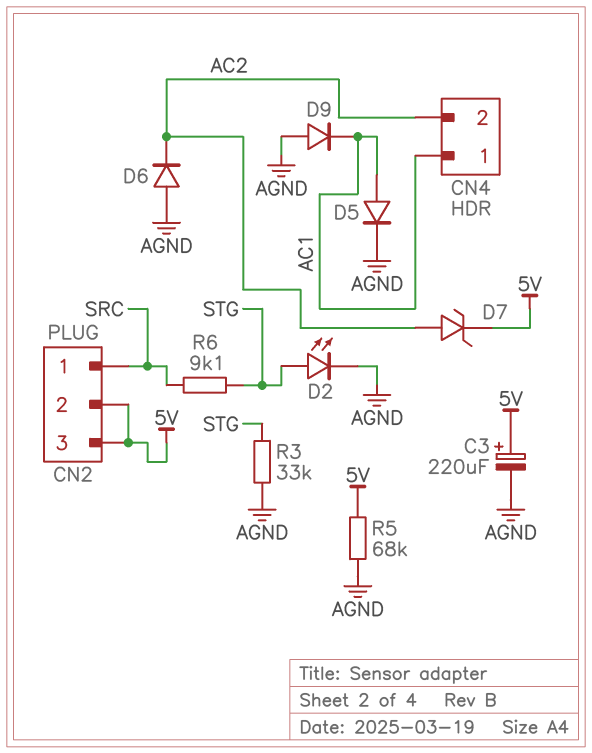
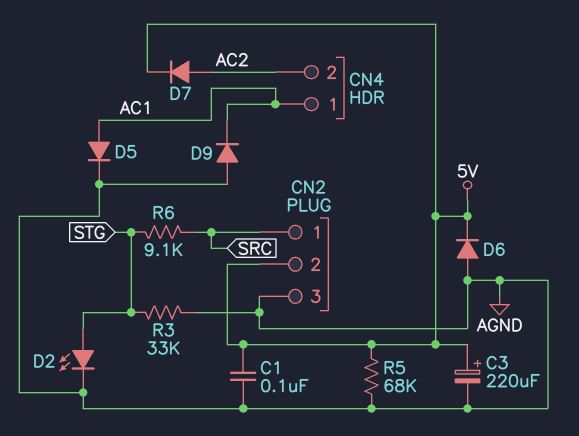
C1: none -> 100nF (5V, AGND)
CN2 pin 3: 5V -> AGND
D6: diode (A AGND, K AC2) -> diode (A AGND, K 5V)
D7: zener (A AC2, K 5V) -> diode (A AC2, K 5V)

